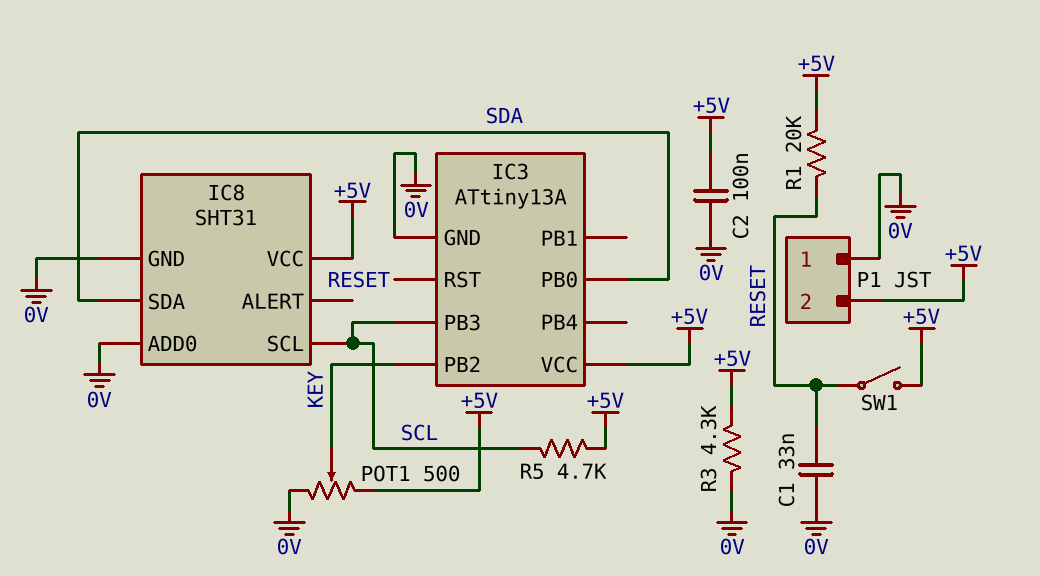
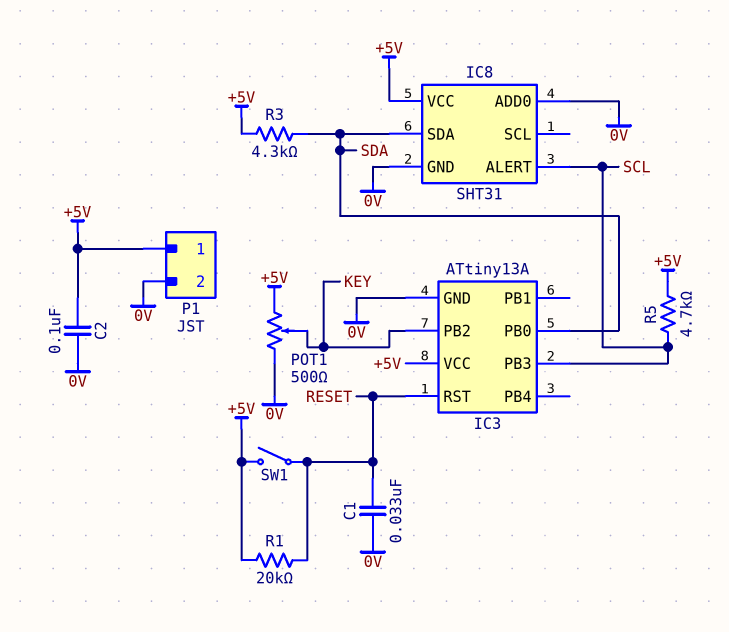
IC8 pin ALERT: none -> SCL
IC8 pin SCL: SCL -> none
P1 pin 1: 0V -> +5V
P1 pin 2: +5V -> 0V
R3: 4.3k (+5V, 0V) -> 4.3k (+5V, SDA)

